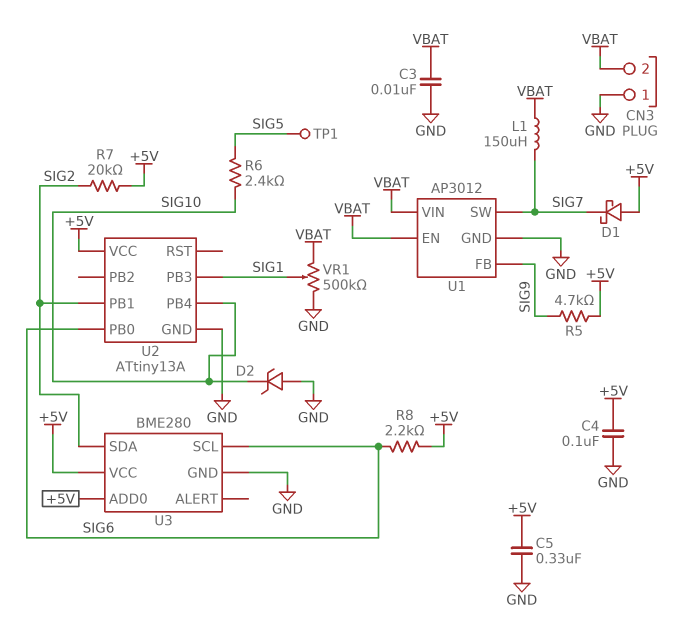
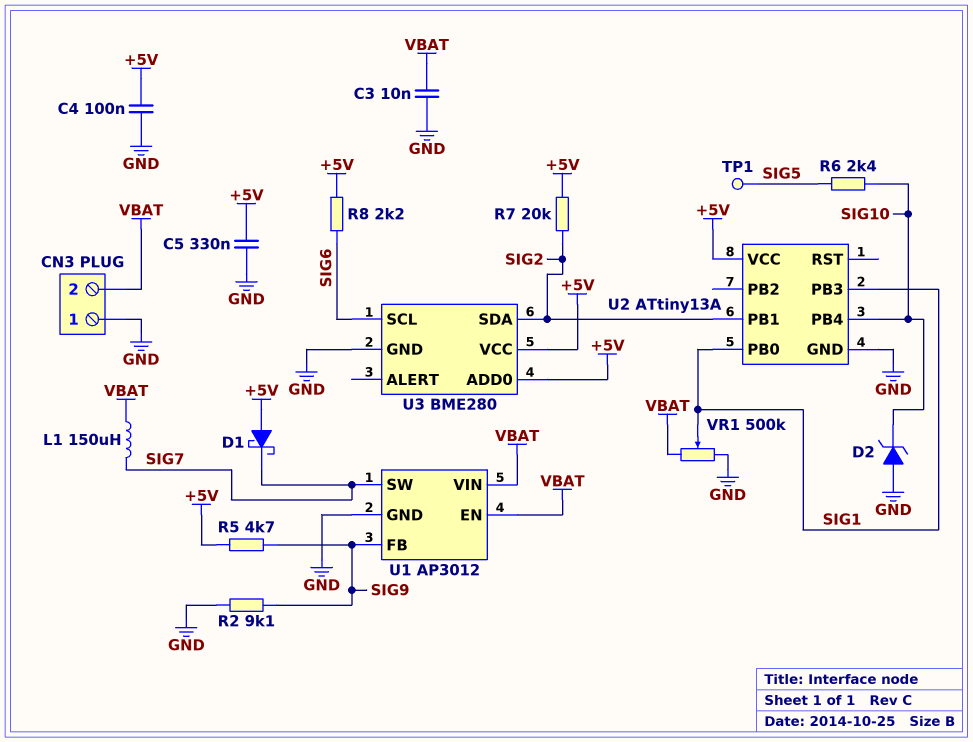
R2: none -> 9.1k (GND, SIG9)
U2 pin PB0: SIG6 -> SIG1

